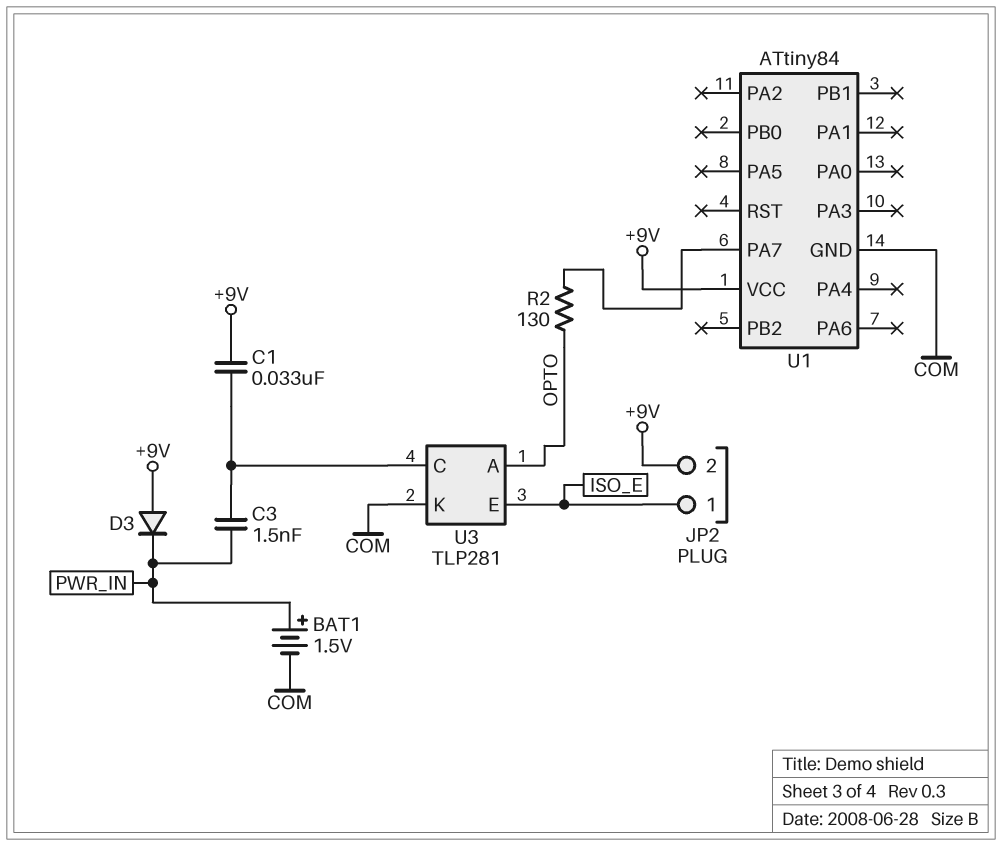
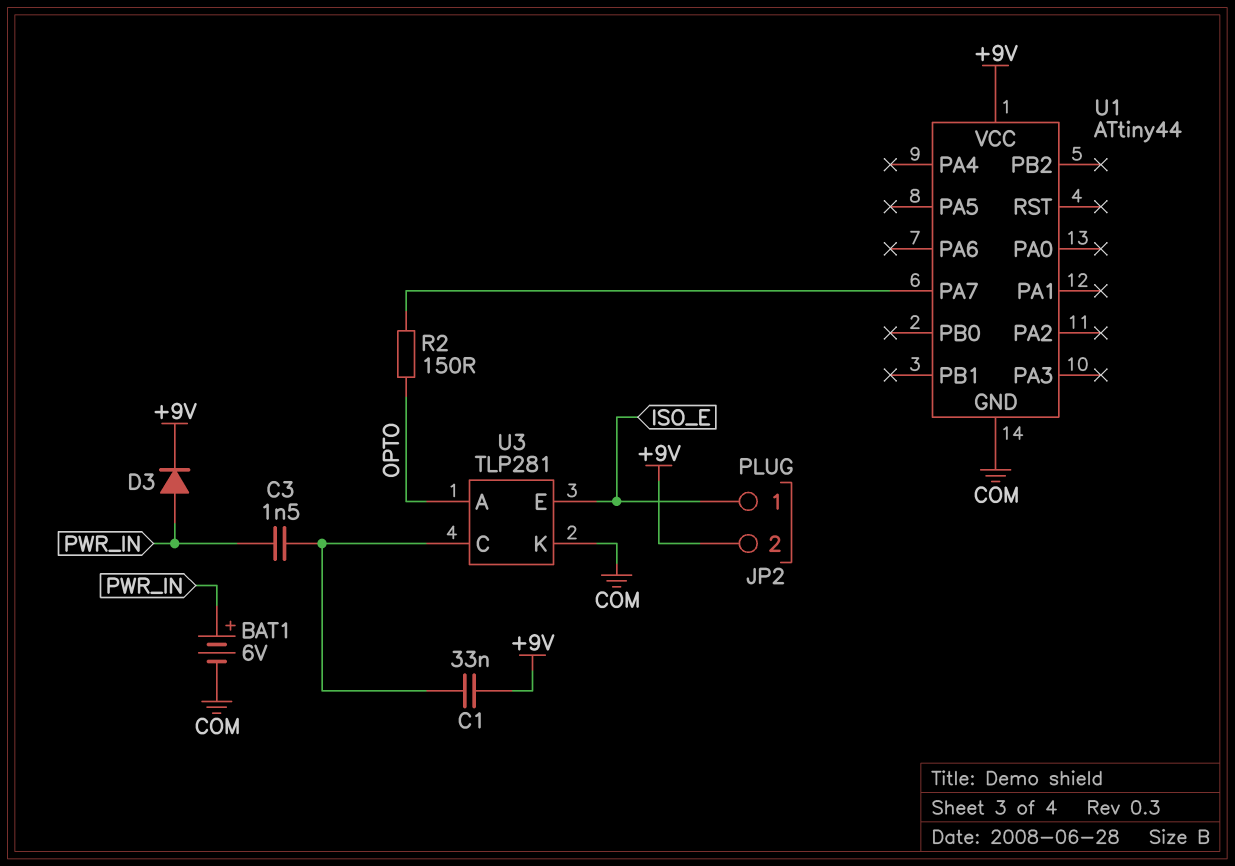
BAT1: 1.5V (plus PWR_IN, minus COM) -> 6V (plus PWR_IN, minus COM)
D3: diode (A +9V, K PWR_IN) -> diode (A PWR_IN, K +9V)
R2: 130 (OPTO, U1/PA7) -> 150 (OPTO, U1/PA7)
U1: ATtiny84 -> ATtiny44

